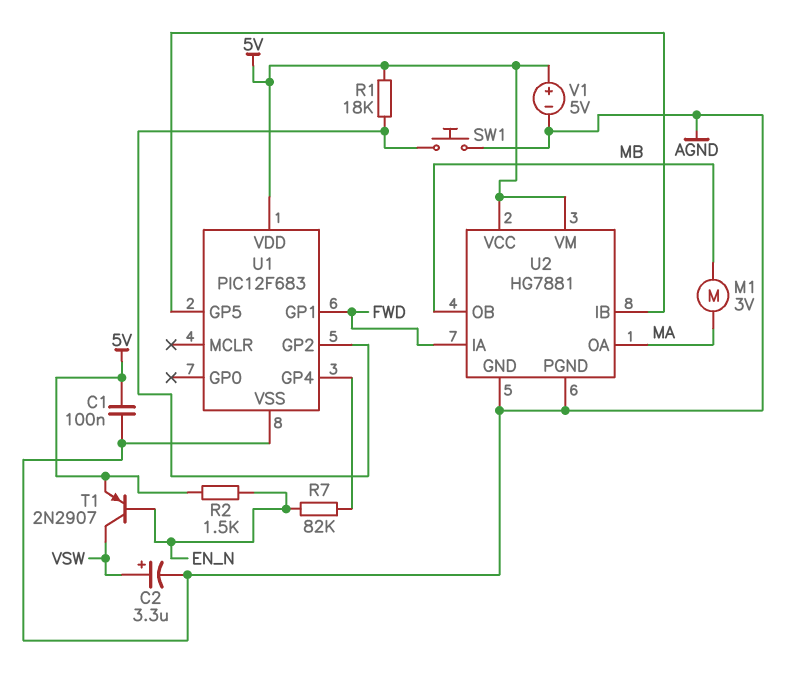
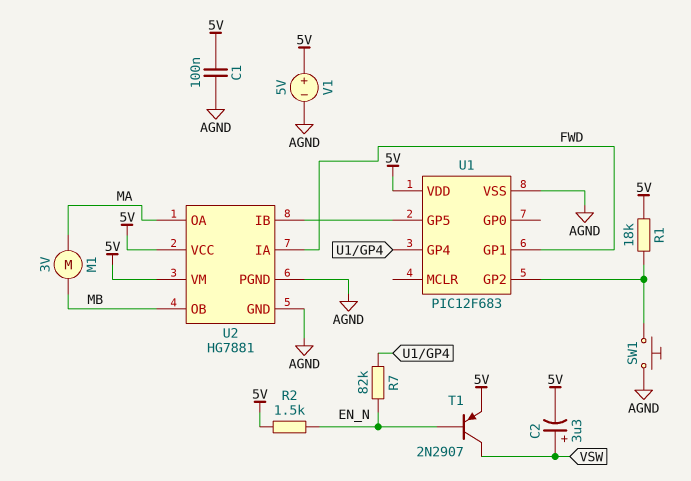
C2: 3.3uF (plus VSW, minus AGND) -> 3.3uF (plus VSW, minus 5V)

